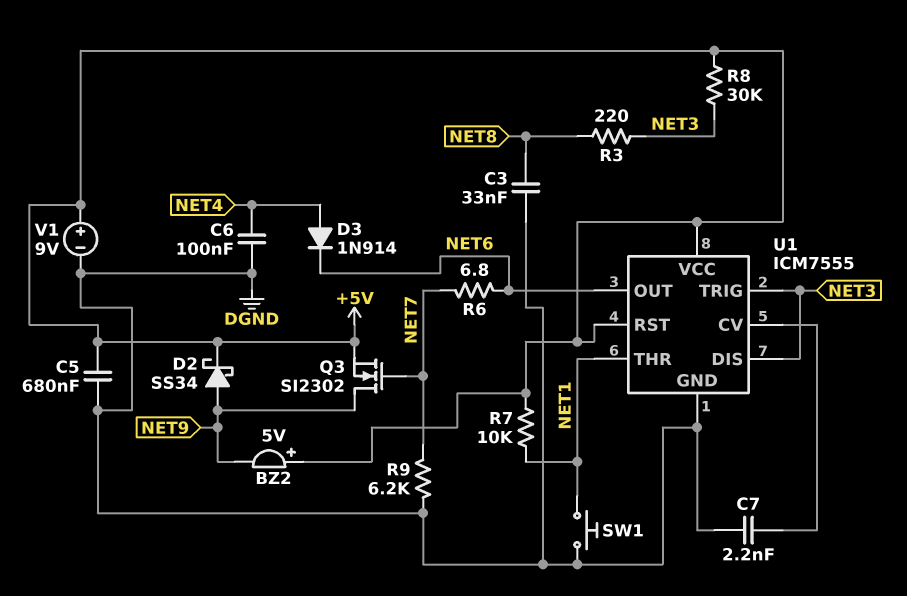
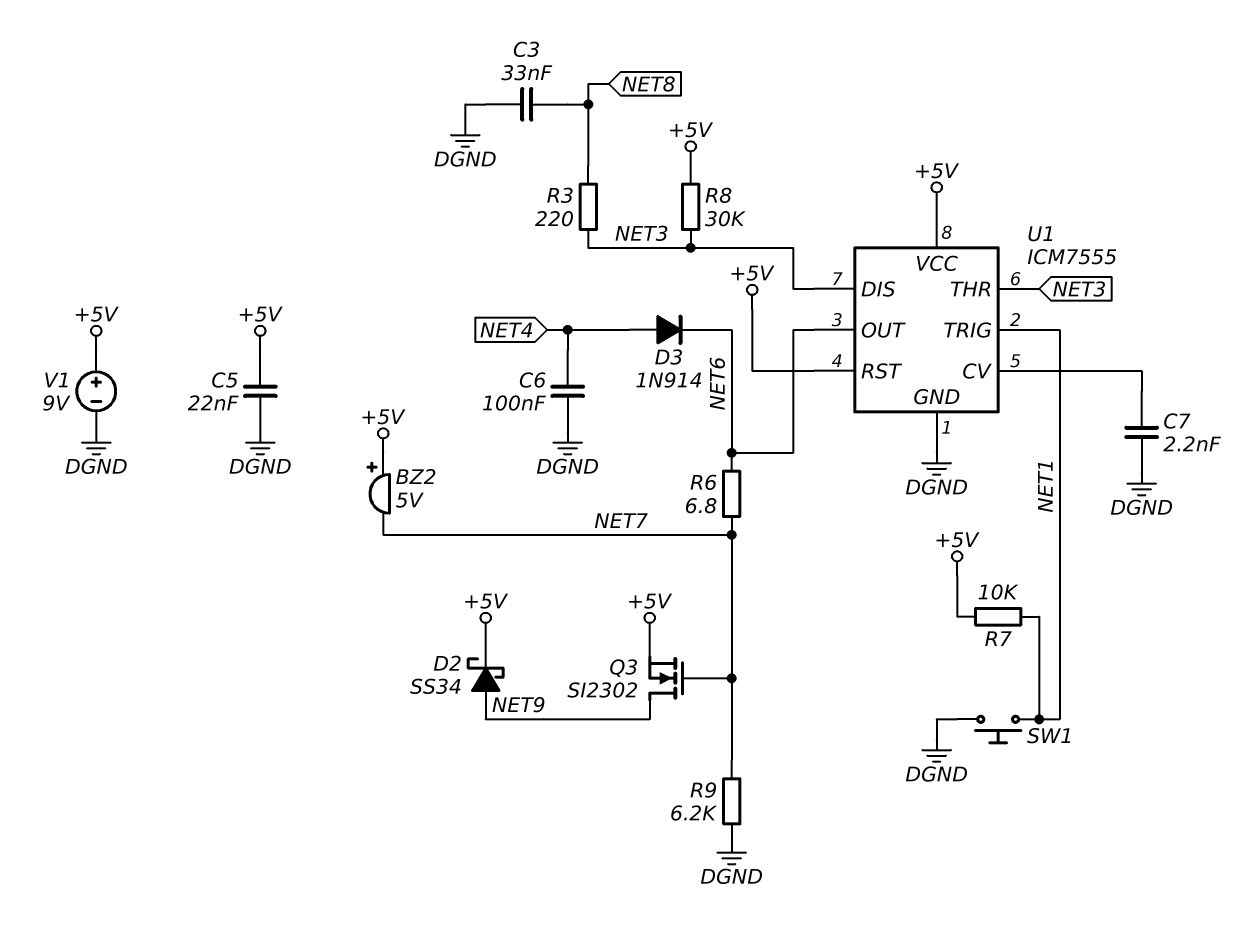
BZ2: buzzer 5V (plus +5V, minus NET9) -> buzzer 5V (plus +5V, minus NET7)
C5: 680nF (+5V, DGND) -> 22nF (+5V, DGND)
U1 pin THR: NET1 -> NET3
U1 pin TRIG: NET3 -> NET1

